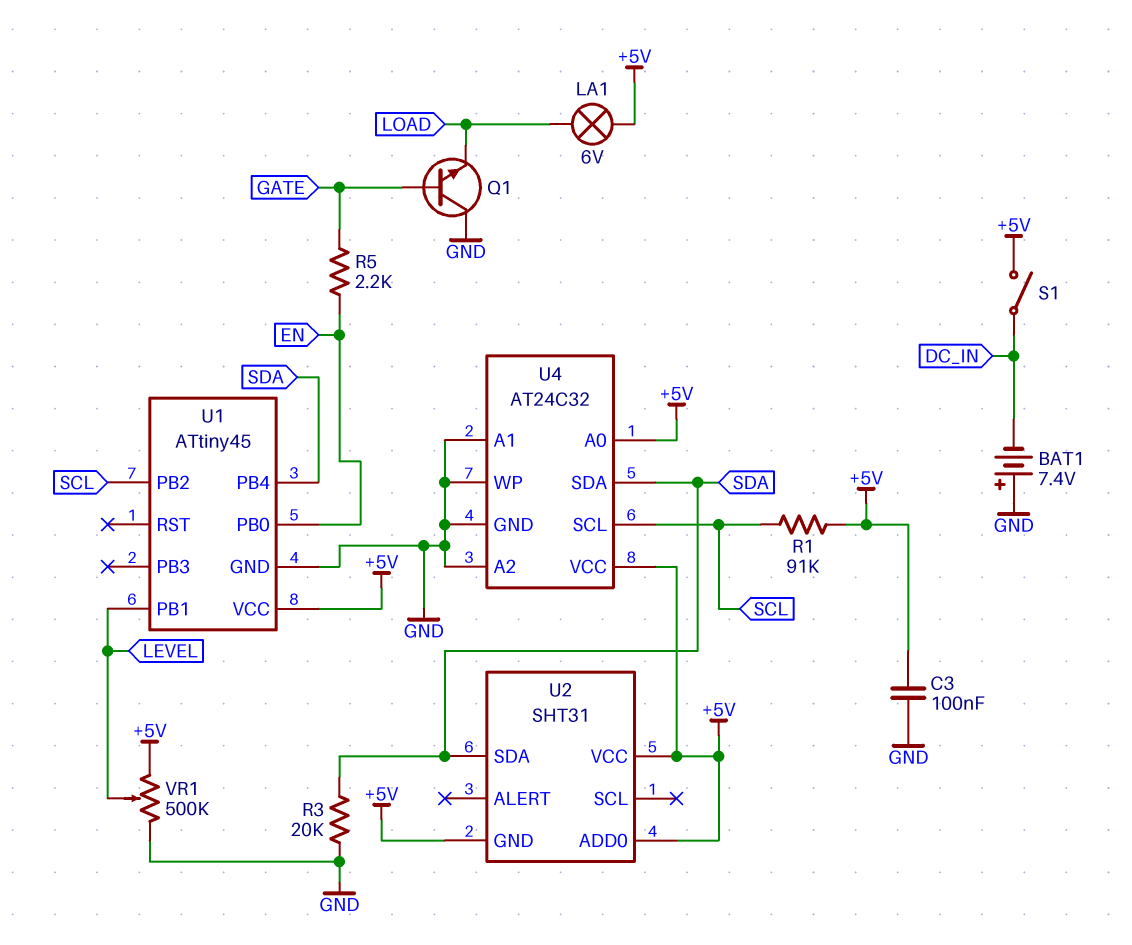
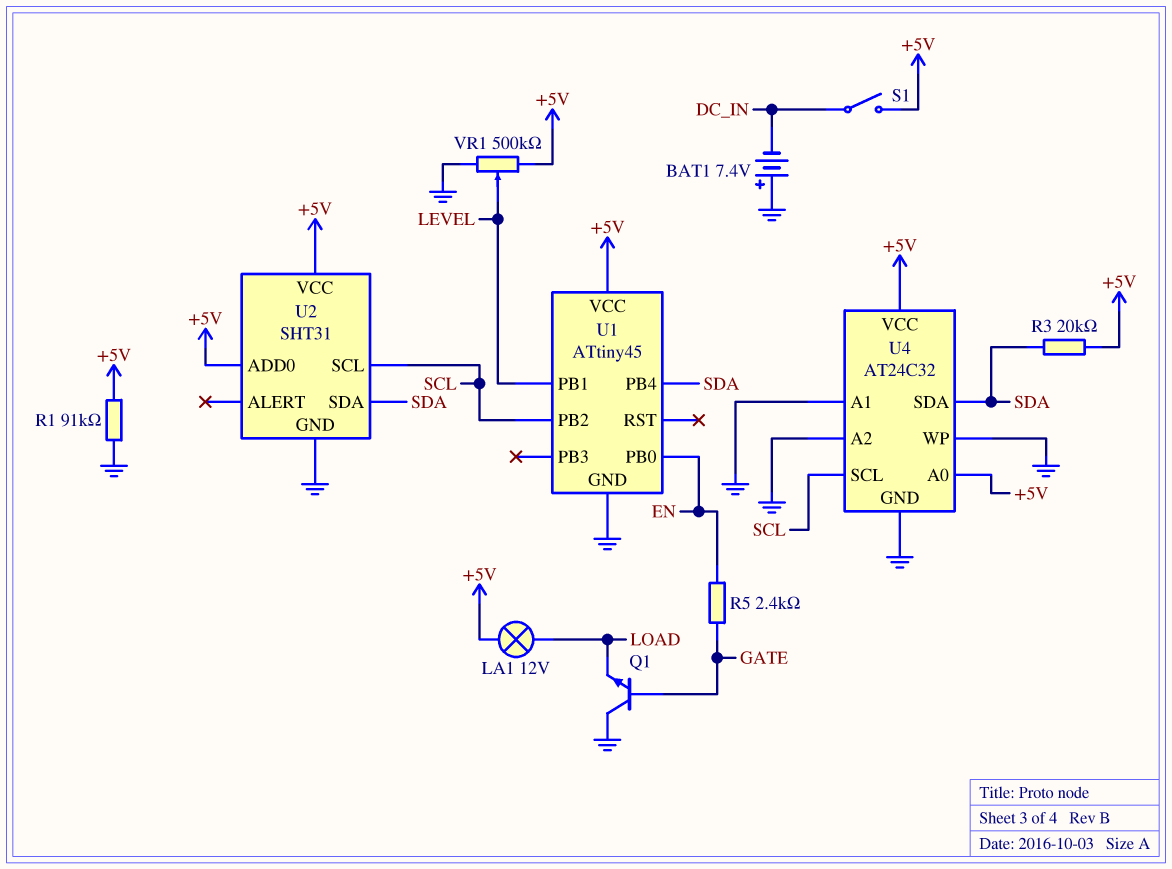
C3: 100nF (+5V, GND) -> none
LA1: lamp 6V (+5V, LOAD) -> lamp 12V (+5V, LOAD)
R1: 91k (+5V, SCL) -> 91k (+5V, GND)
R3: 20k (GND, SDA) -> 20k (+5V, SDA)
R5: 2.2k (EN, GATE) -> 2.4k (EN, GATE)
U2 pin GND: +5V -> GND
U2 pin SCL: none -> SCL

